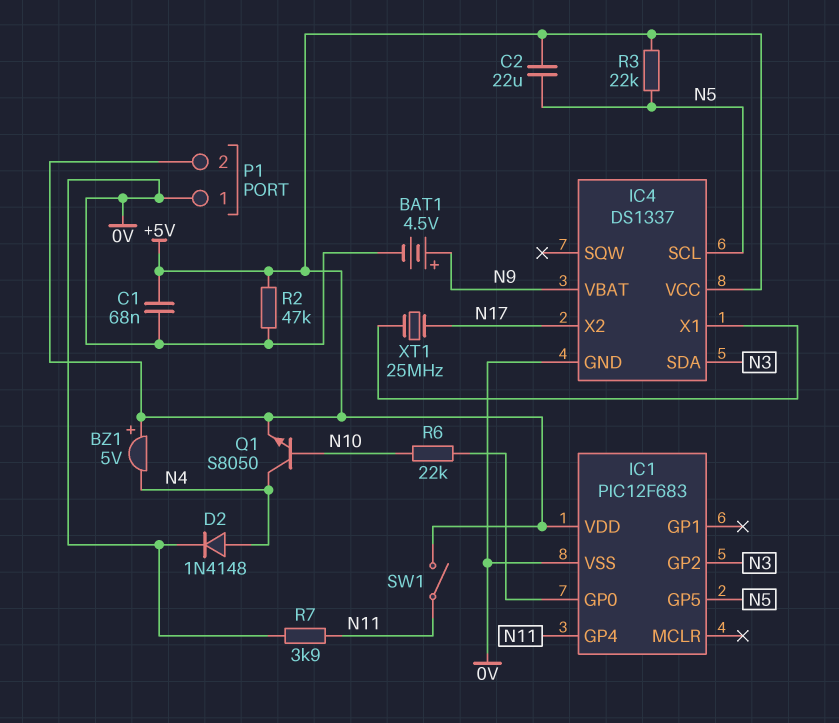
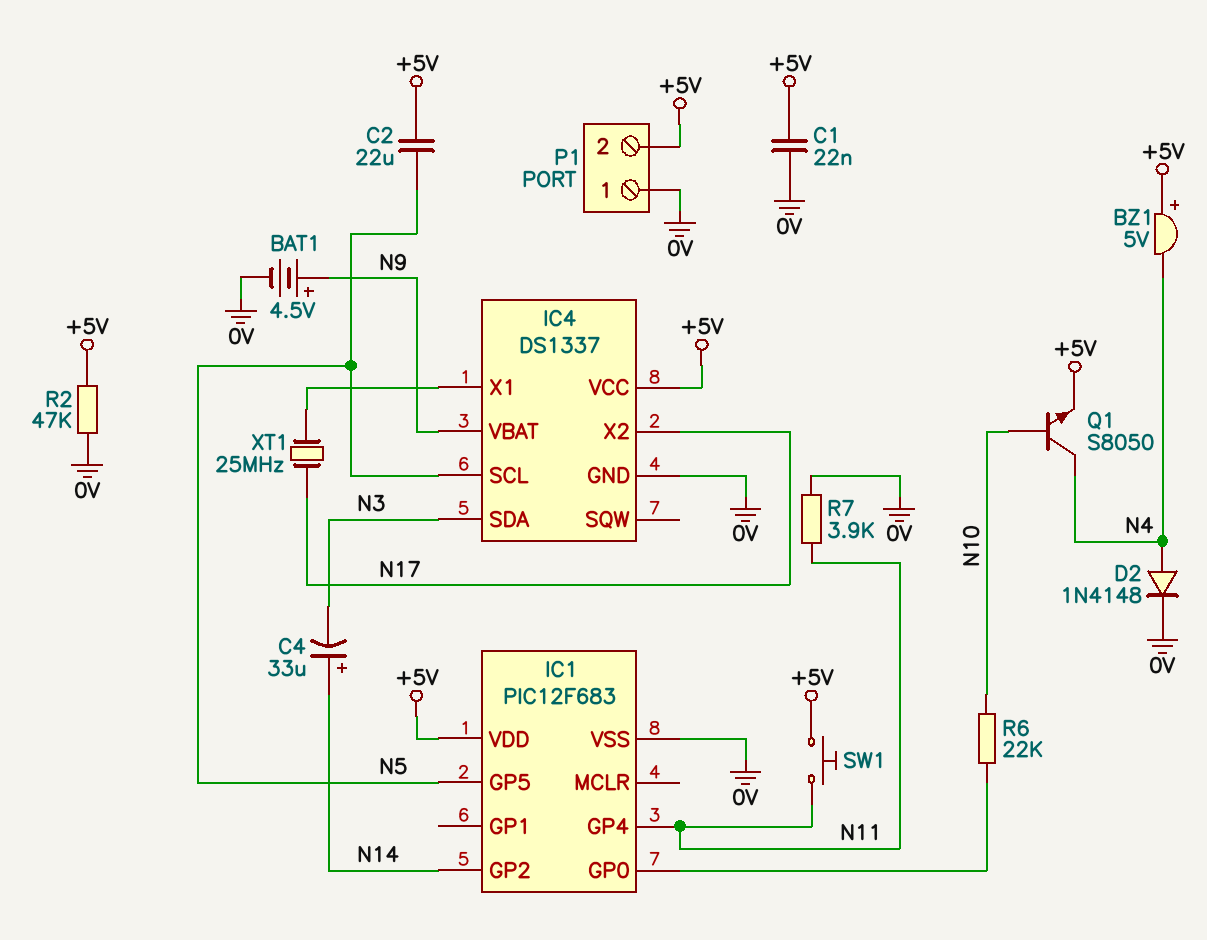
C1: 68nF (+5V, 0V) -> 22nF (+5V, 0V)
C4: none -> 33uF (plus N14, minus N3)
IC1 pin GP2: N3 -> N14
R3: 22k (+5V, N5) -> none
SW1: switch (+5V, N11) -> button (+5V, N11)

